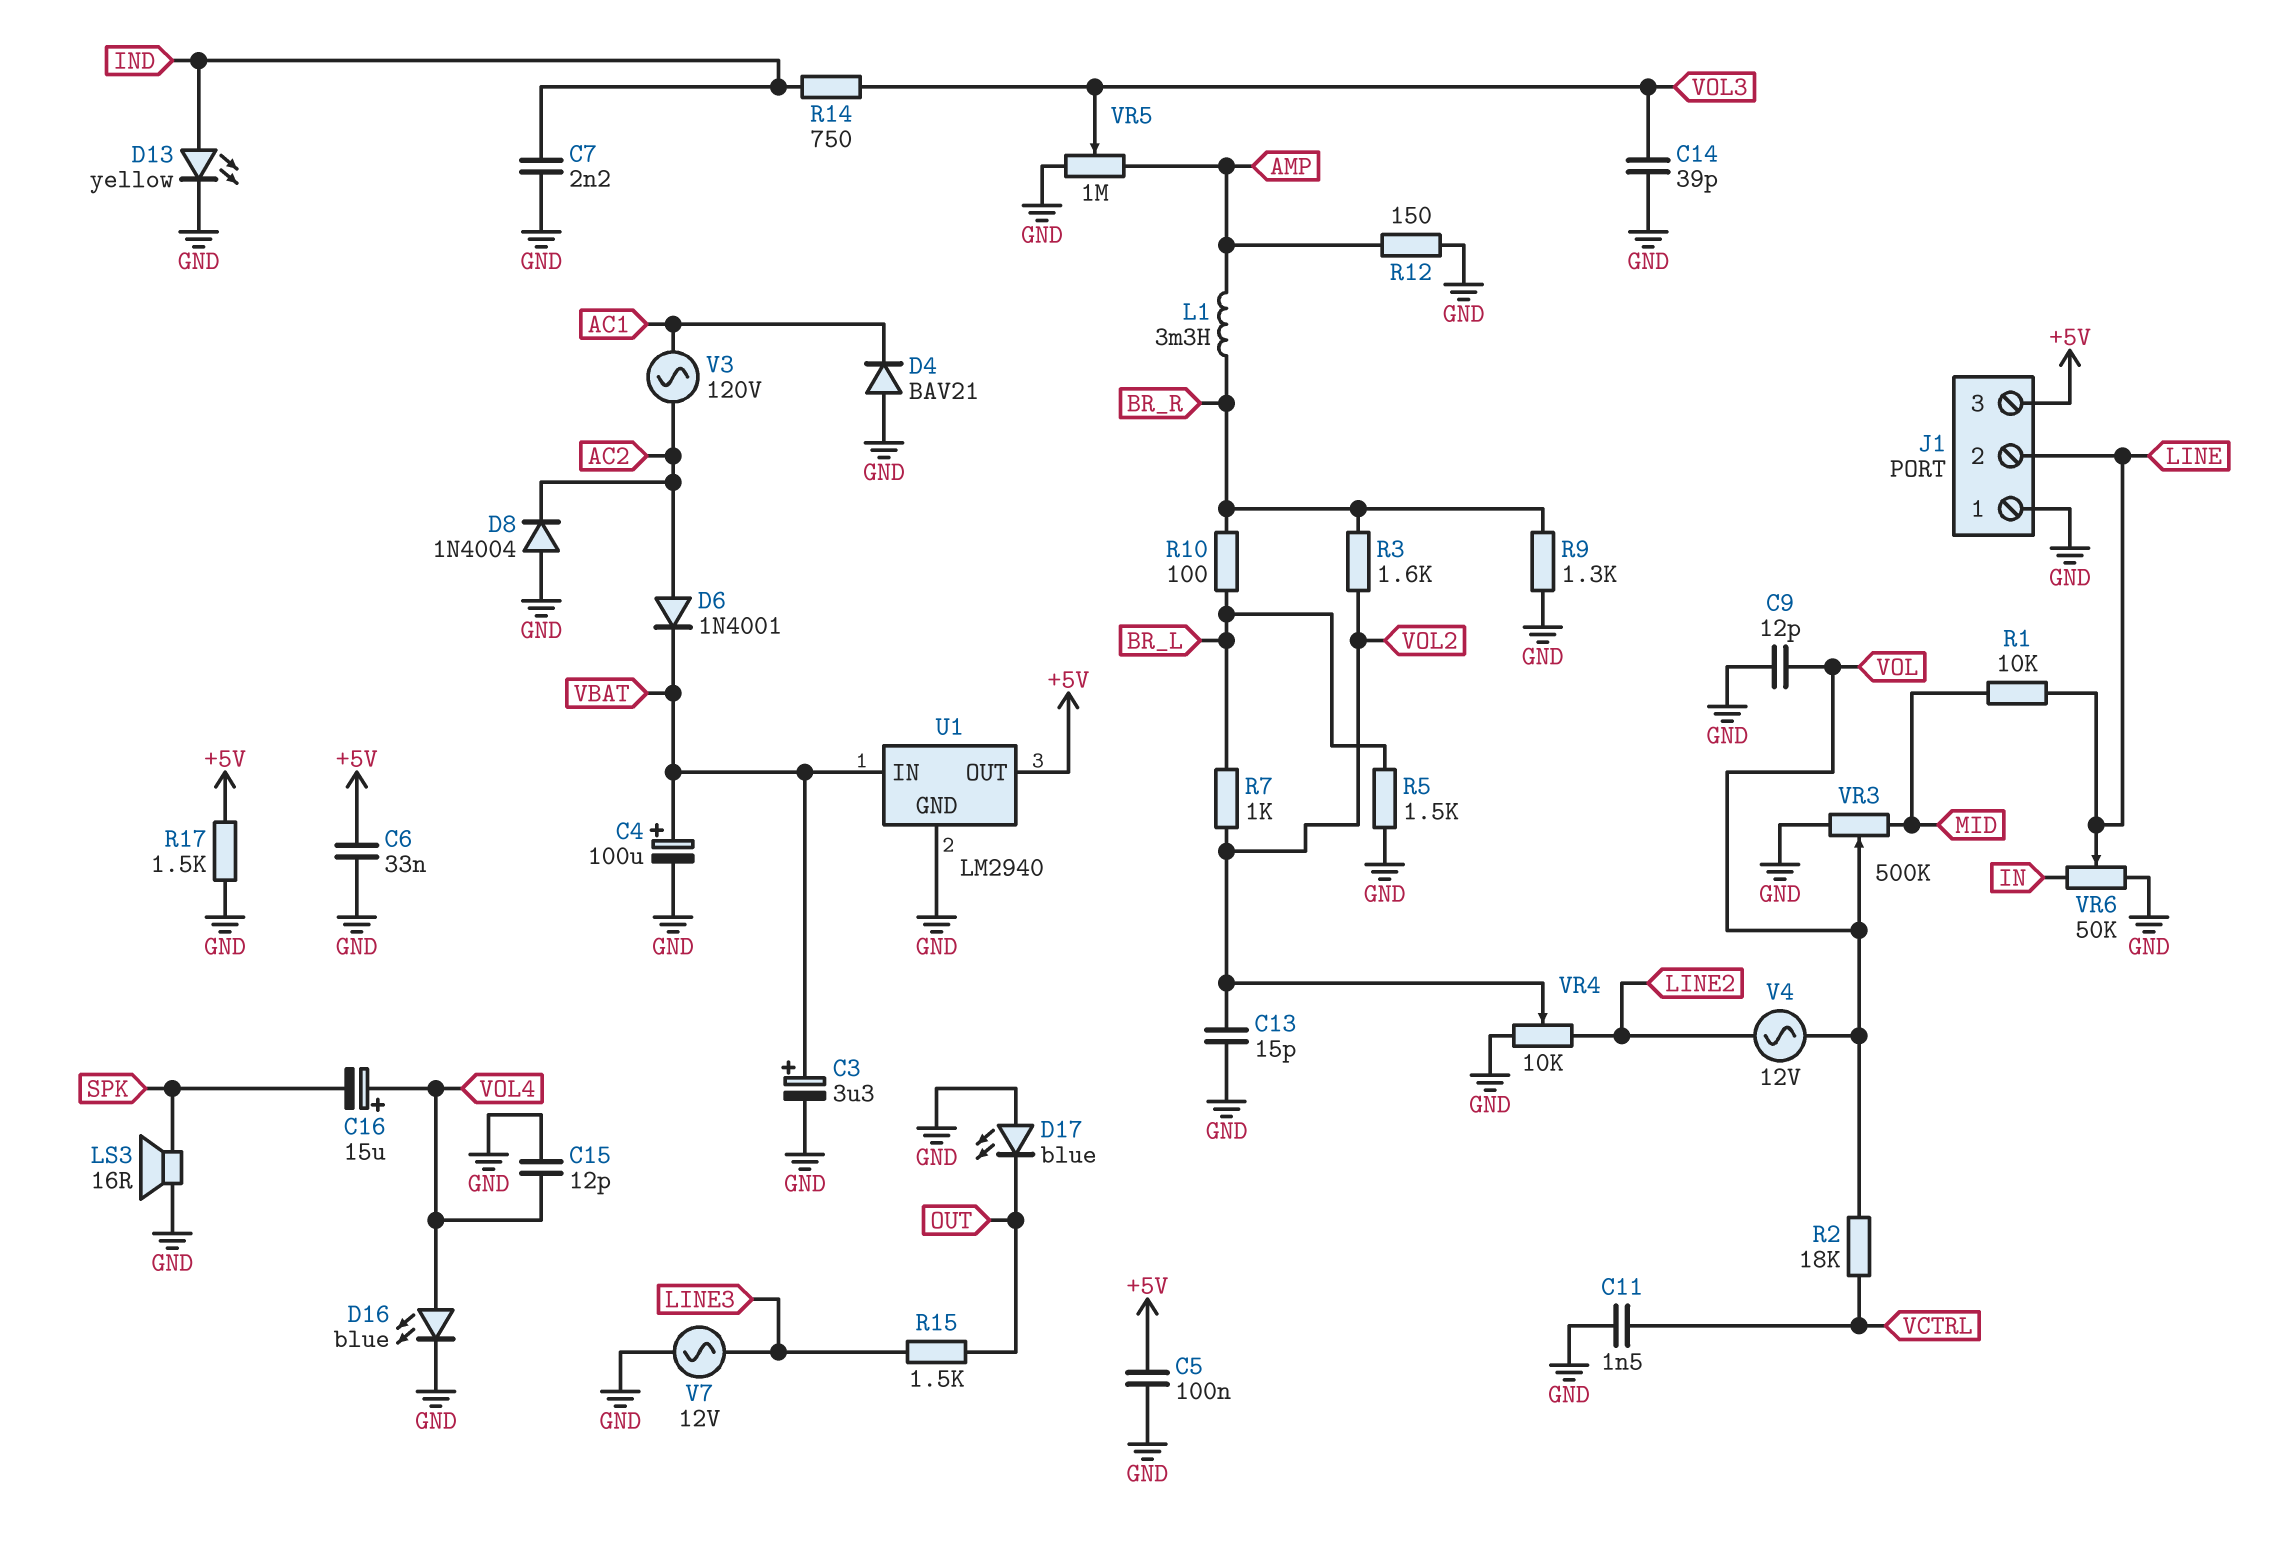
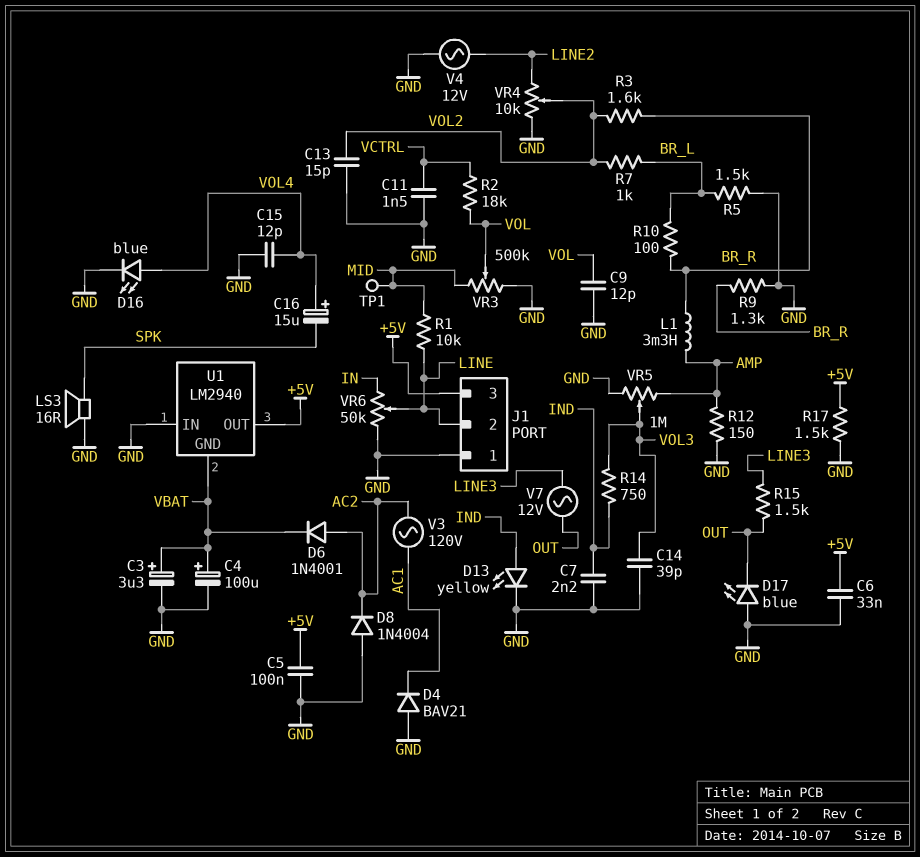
TP1: none -> test point (MID)
U1 pin GND: GND -> VBAT
U1 pin IN: VBAT -> GND
V4: AC 12V (LINE2, VOL) -> AC 12V (GND, LINE2)
V7: AC 12V (GND, LINE3) -> AC 12V (LINE3, OUT)

